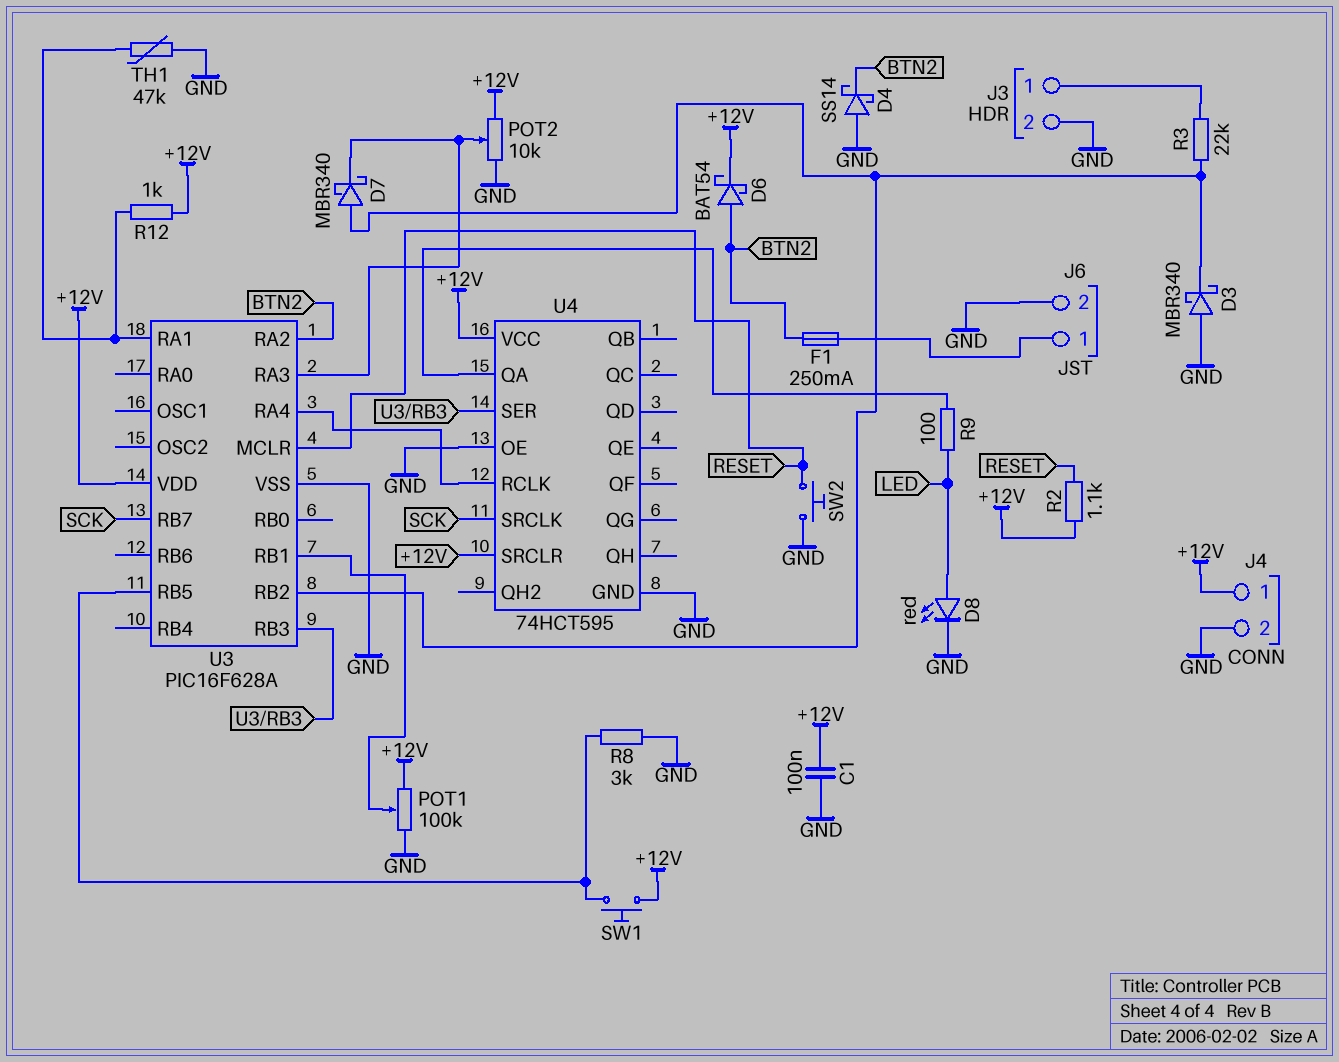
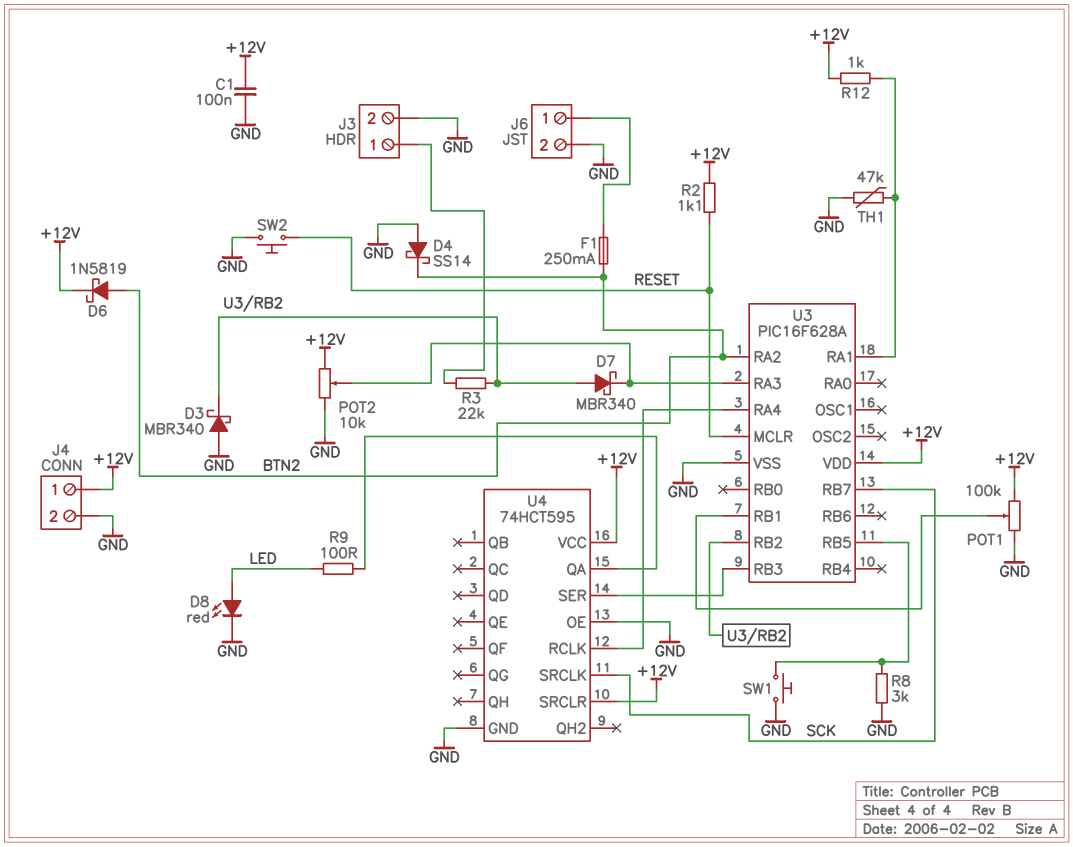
D6: schottky BAT54 (A BTN2, K +12V) -> schottky 1N5819 (A BTN2, K +12V)
SW1: button (+12V, U3/RB5) -> button (GND, U3/RB5)

